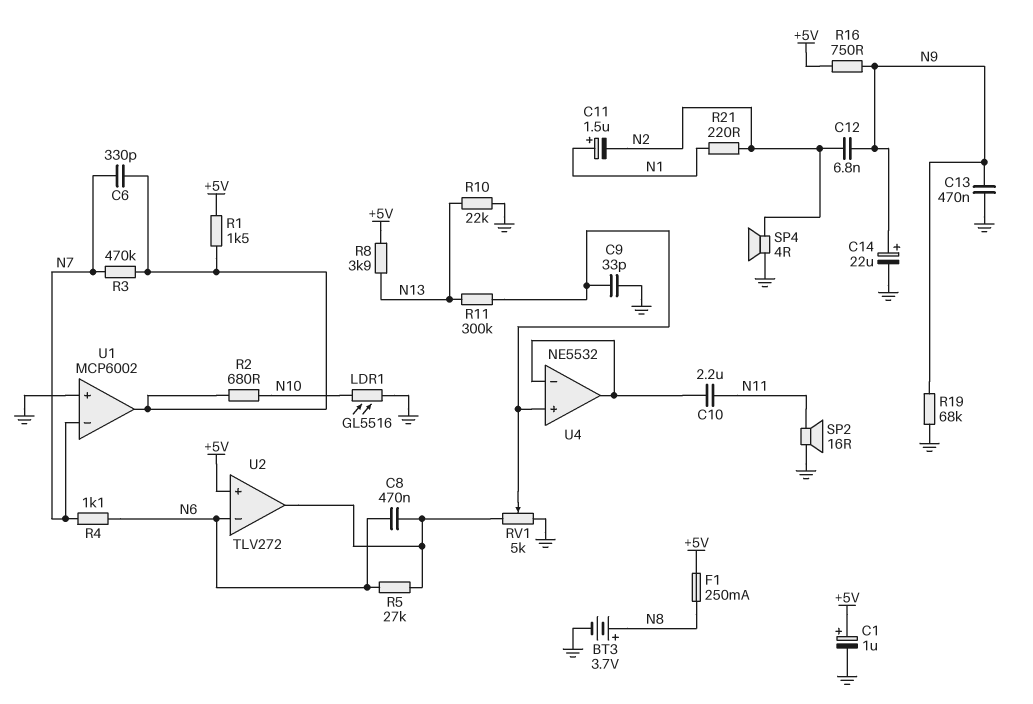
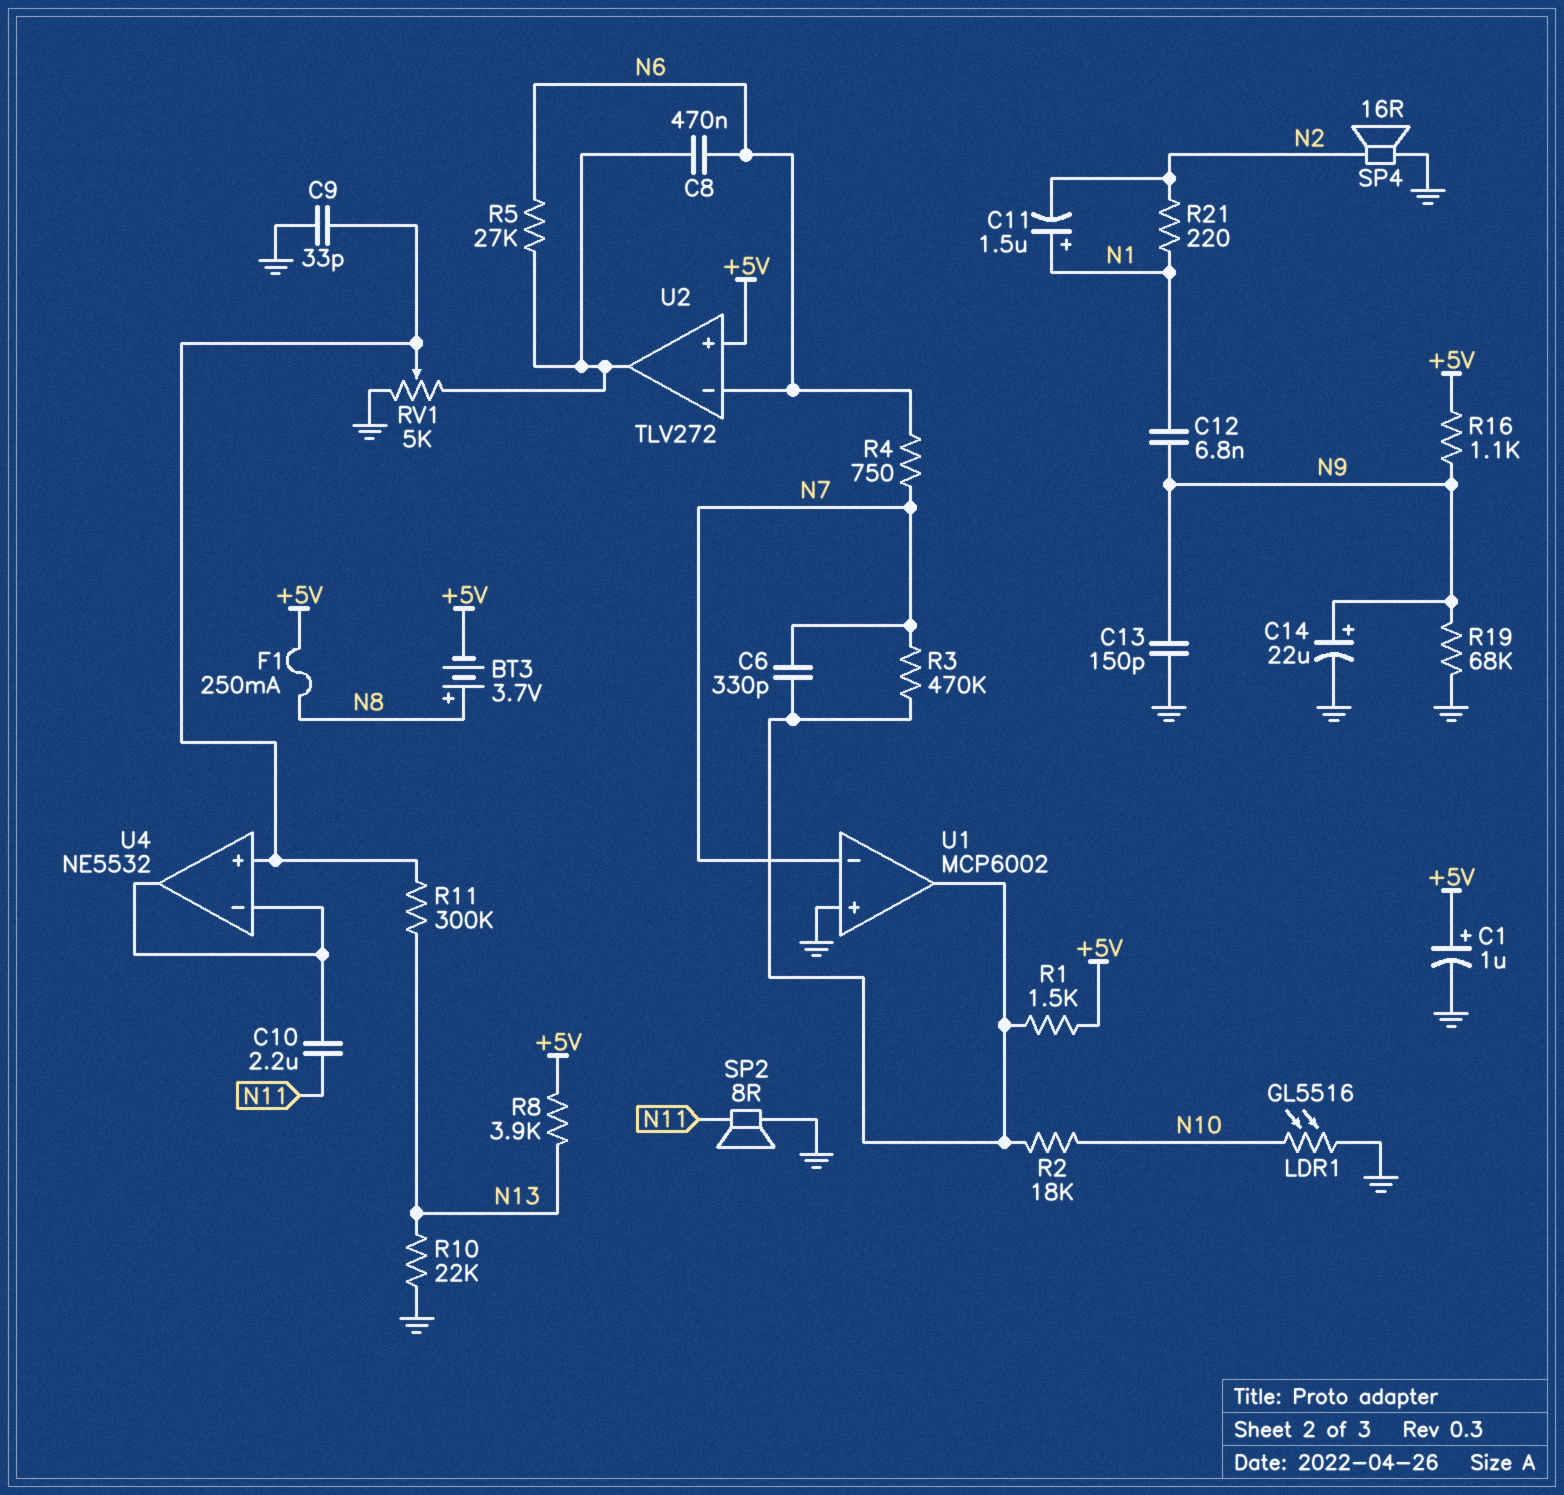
BT3: 3.7V (plus N8, minus GND) -> 3.7V (plus N8, minus +5V)
C12: 6.8nF (N2, N9) -> 6.8nF (N1, N9)
C13: 470nF (GND, N9) -> 150pF (GND, N9)
R2: 680 (N10, U1/out) -> 18k (N10, U1/out)
R4: 1.1k (N6, N7) -> 750 (N6, N7)
R16: 750 (+5V, N9) -> 1.1k (+5V, N9)
SP2: speaker 16R (GND, N11) -> speaker 8R (GND, N11)
SP4: speaker 4R (GND, N2) -> speaker 16R (GND, N2)

